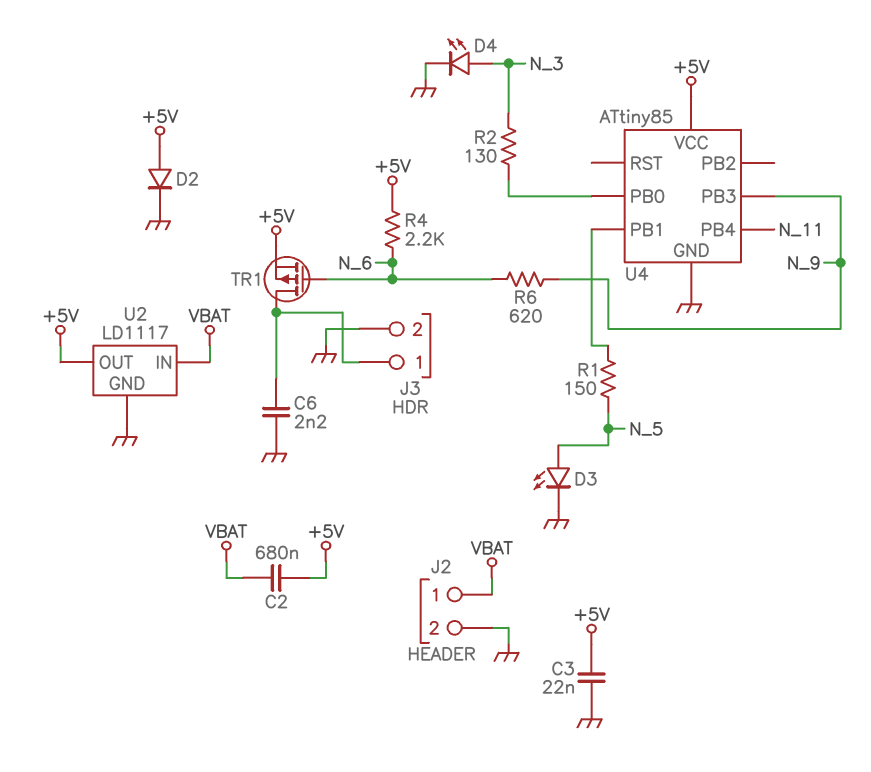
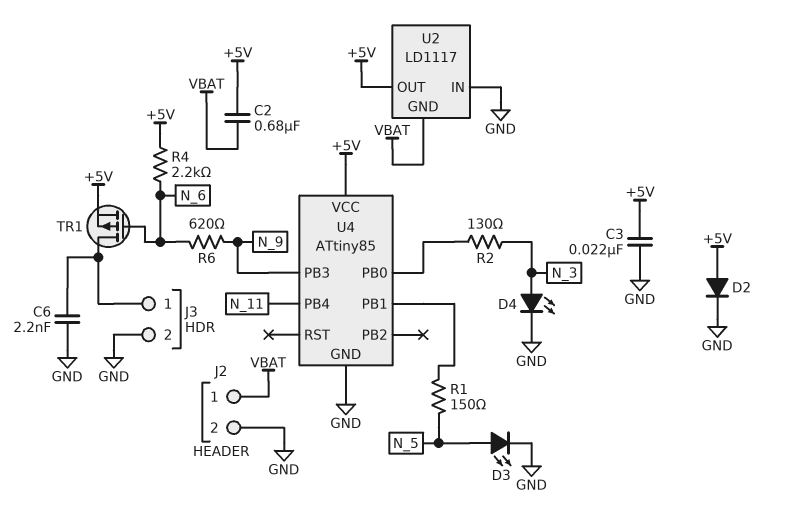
U2 pin GND: GND -> VBAT
U2 pin IN: VBAT -> GND

